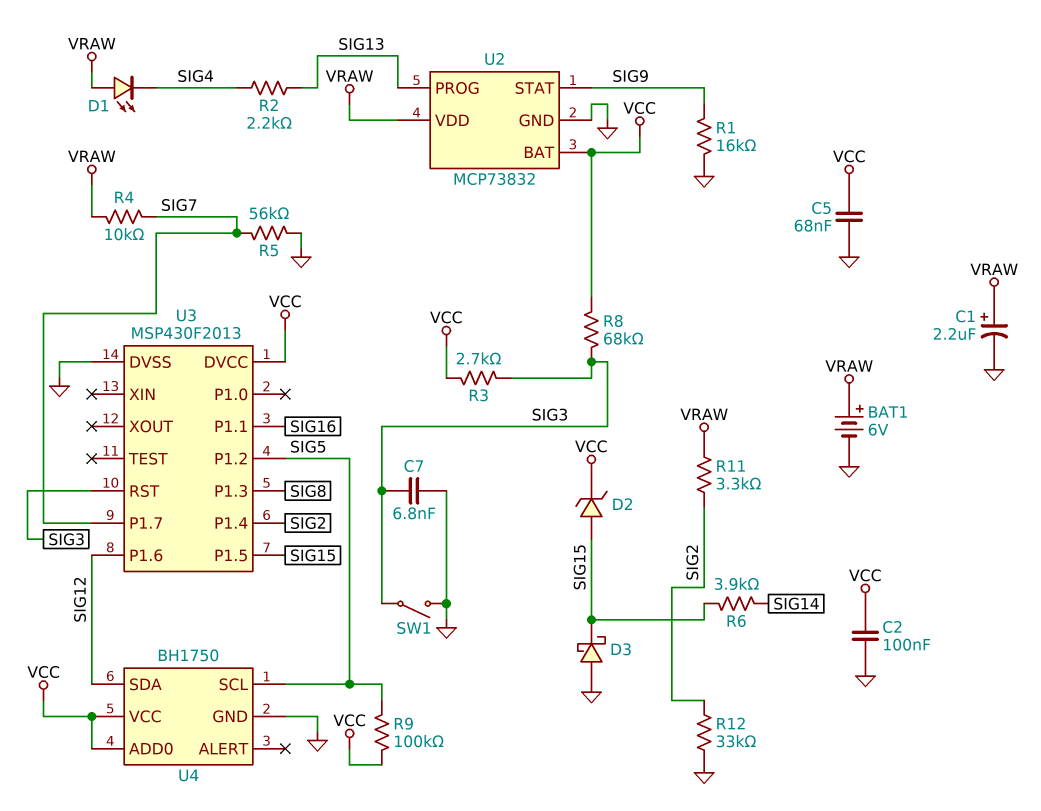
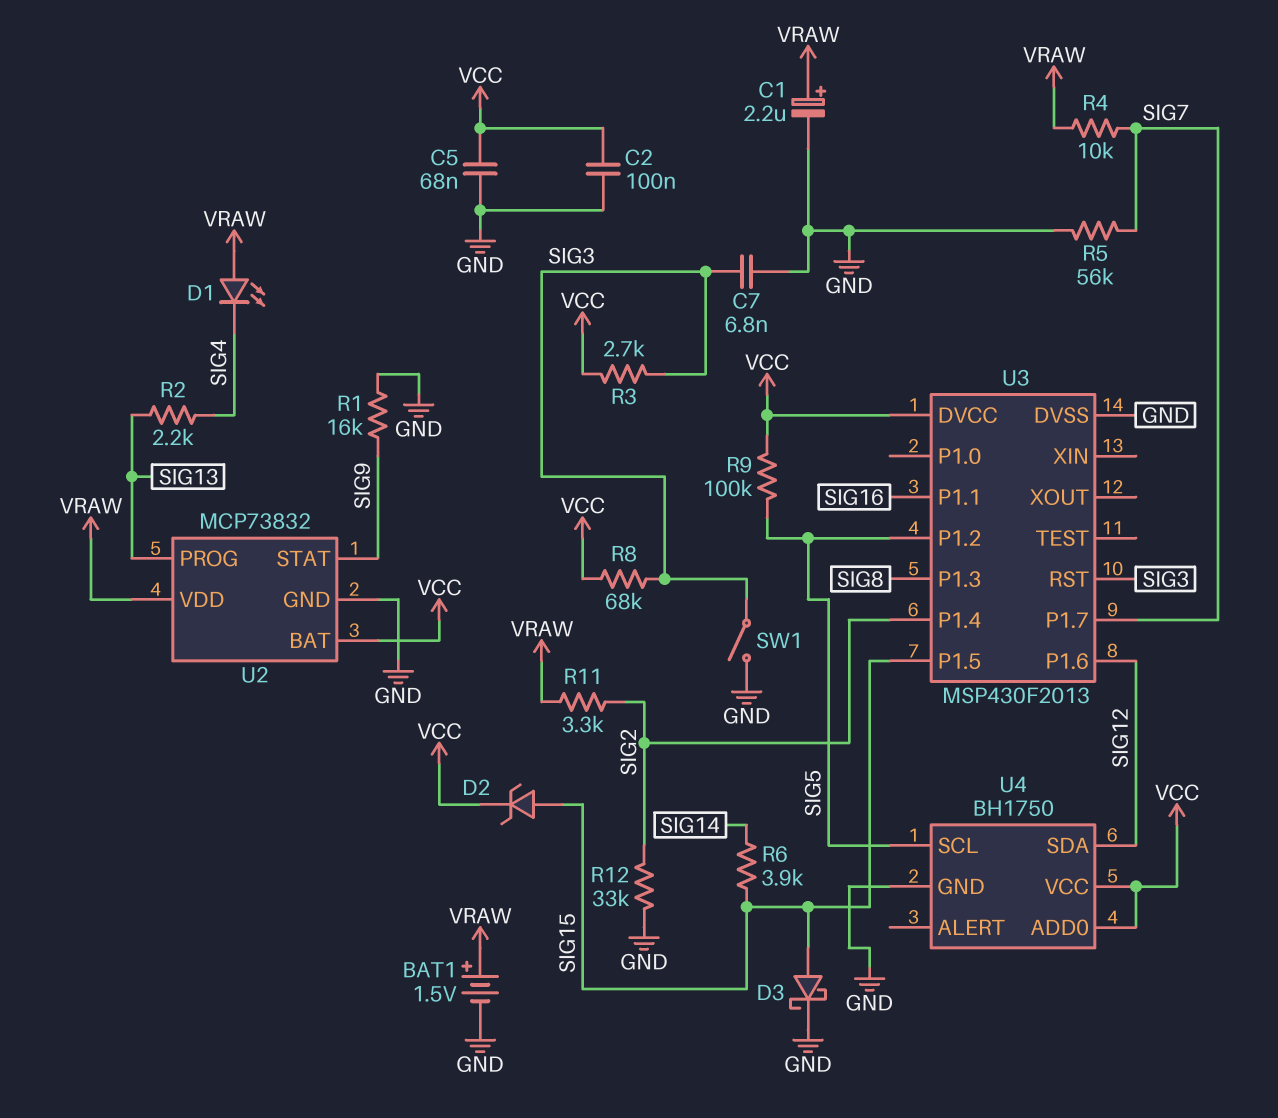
BAT1: 6V (plus VRAW, minus GND) -> 1.5V (plus VRAW, minus GND)
D3: schottky (A GND, K SIG15) -> schottky (A SIG15, K GND)

